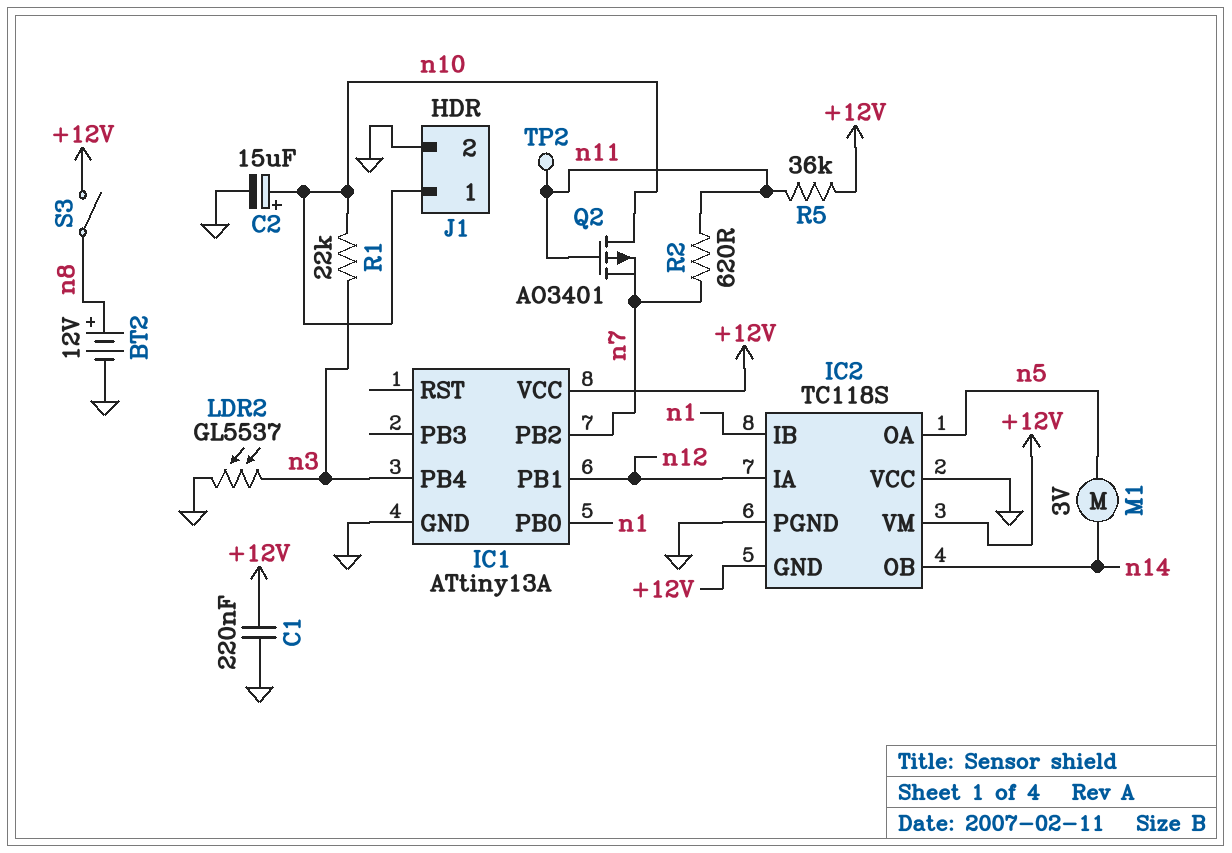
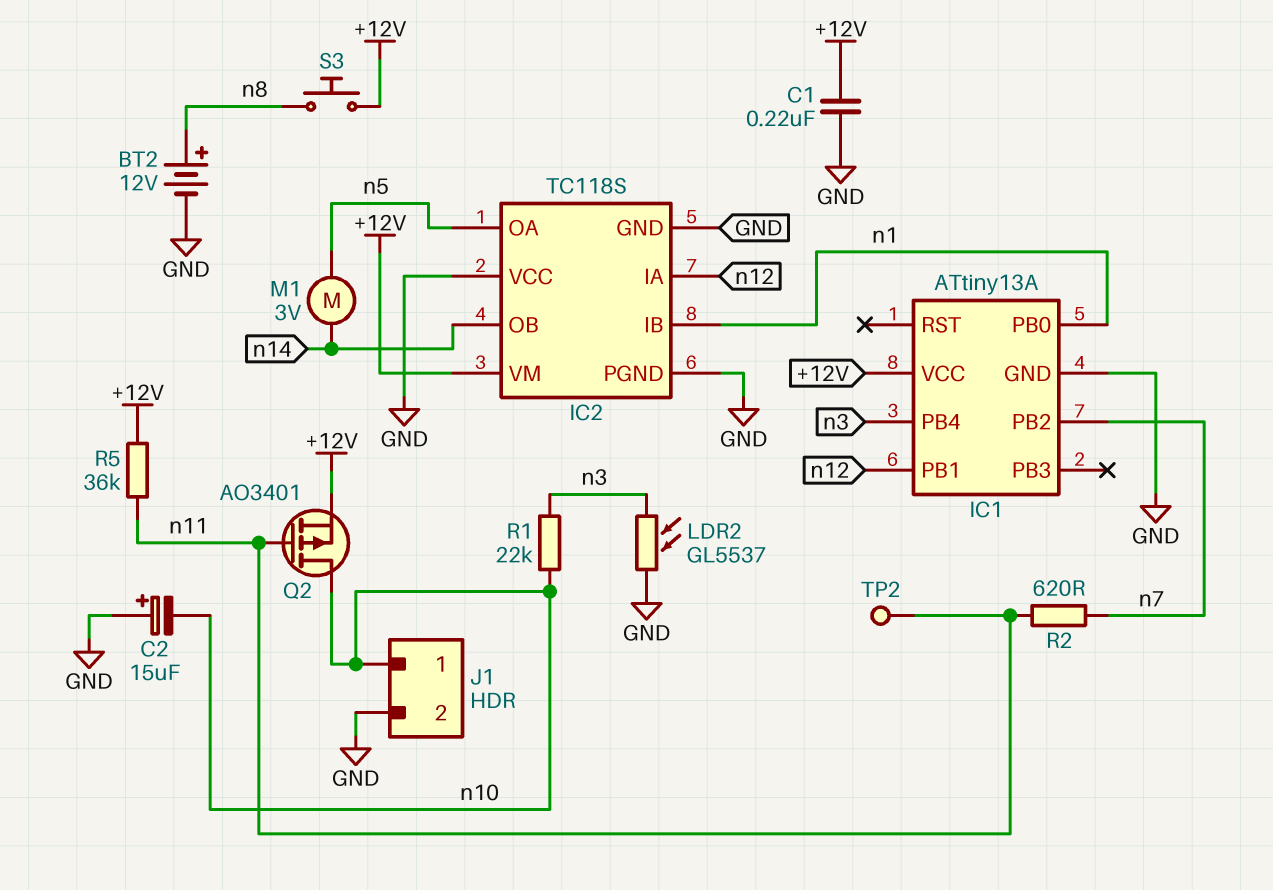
C2: 15uF (plus n10, minus GND) -> 15uF (plus GND, minus n10)
IC2 pin GND: +12V -> GND
Q2: PMOS AO3401 (G n11, D n10, S n7) -> PMOS AO3401 (G n11, D n10, S +12V)
S3: switch (+12V, n8) -> button (+12V, n8)

